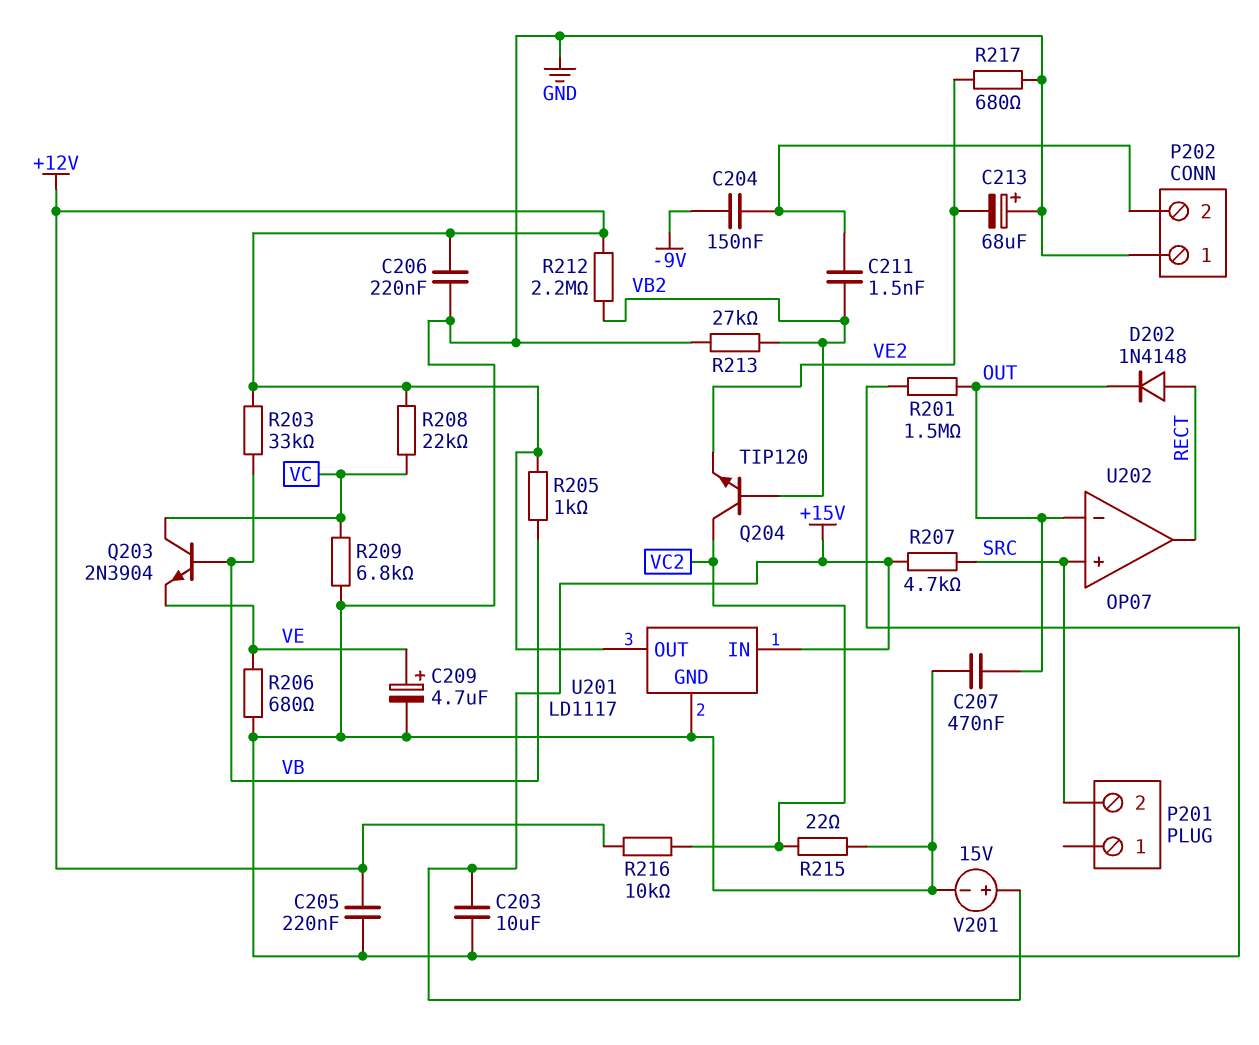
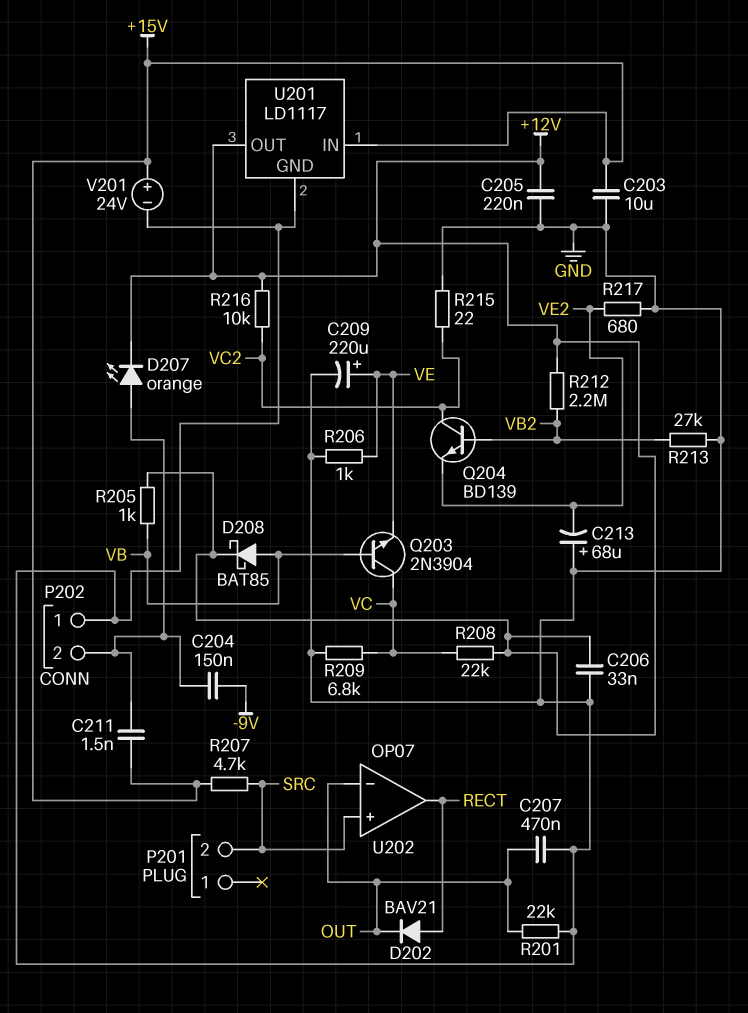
C206: 220nF (+12V, GND) -> 33nF (+12V, GND)
C209: 4.7uF (plus VE, minus GND) -> 220uF (plus VE, minus GND)
C211: 1.5nF (P202/2, VB2) -> 1.5nF (+15V, P202/2)
D202: diode 1N4148 (A RECT, K OUT) -> diode BAV21 (A RECT, K OUT)
D207: none -> LED orange (A P202/2, K +12V)
D208: none -> schottky BAT85 (A VB, K +12V)
Q204: NPN TIP120 (B VB2, C VC2, E VE2) -> NPN BD139 (B VB2, C VC2, E VE2)
R201: 1.5M (GND, OUT) -> 22k (GND, OUT)
R203: 33k (+12V, VB) -> none
R206: 680 (GND, VE) -> 1k (GND, VE)
V201: 15V (plus +15V, minus GND) -> 24V (plus +15V, minus GND)

